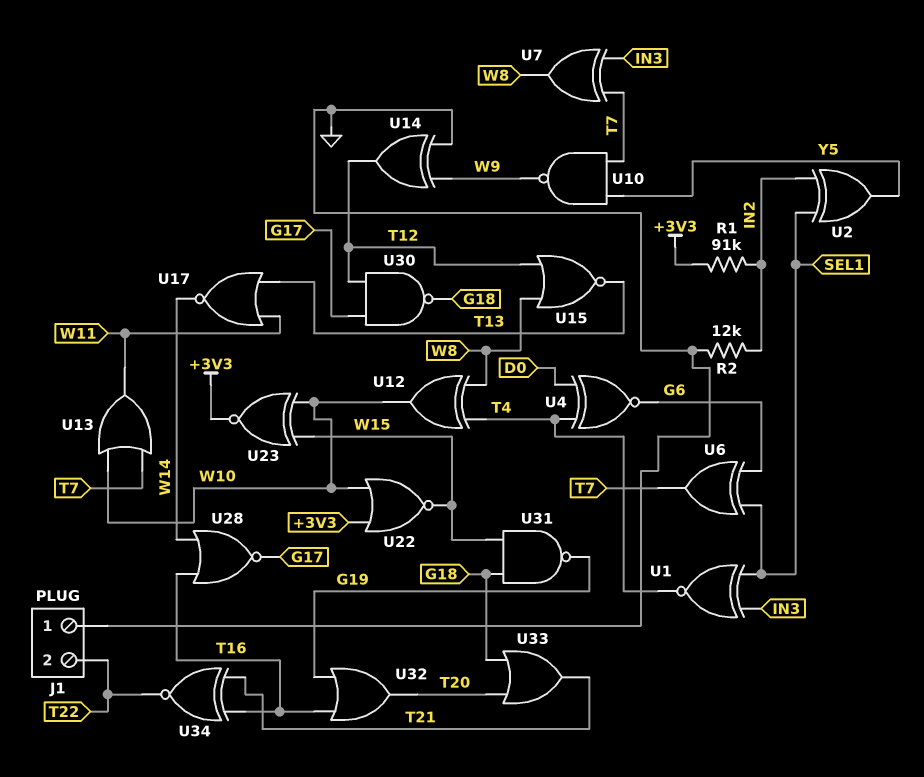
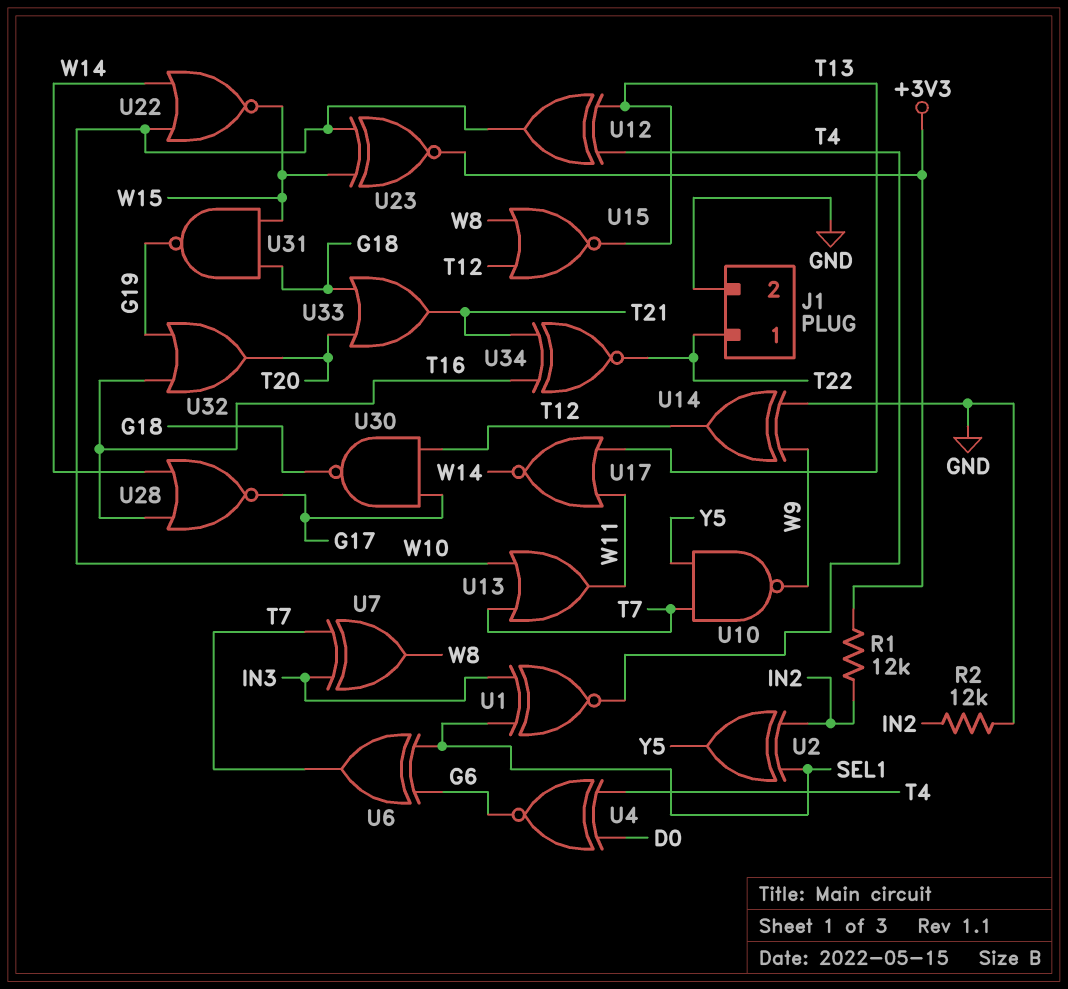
J1 pin 1: GND -> T22
J1 pin 2: T22 -> GND
R1: 91k (+3V3, IN2) -> 12k (+3V3, IN2)
U12: XOR (in T4, in W8, out W10) -> XOR (in T4, in T13, out W10)
U22: NOR (in +3V3, in W10, out W15) -> NOR (in W10, in W14, out W15)

